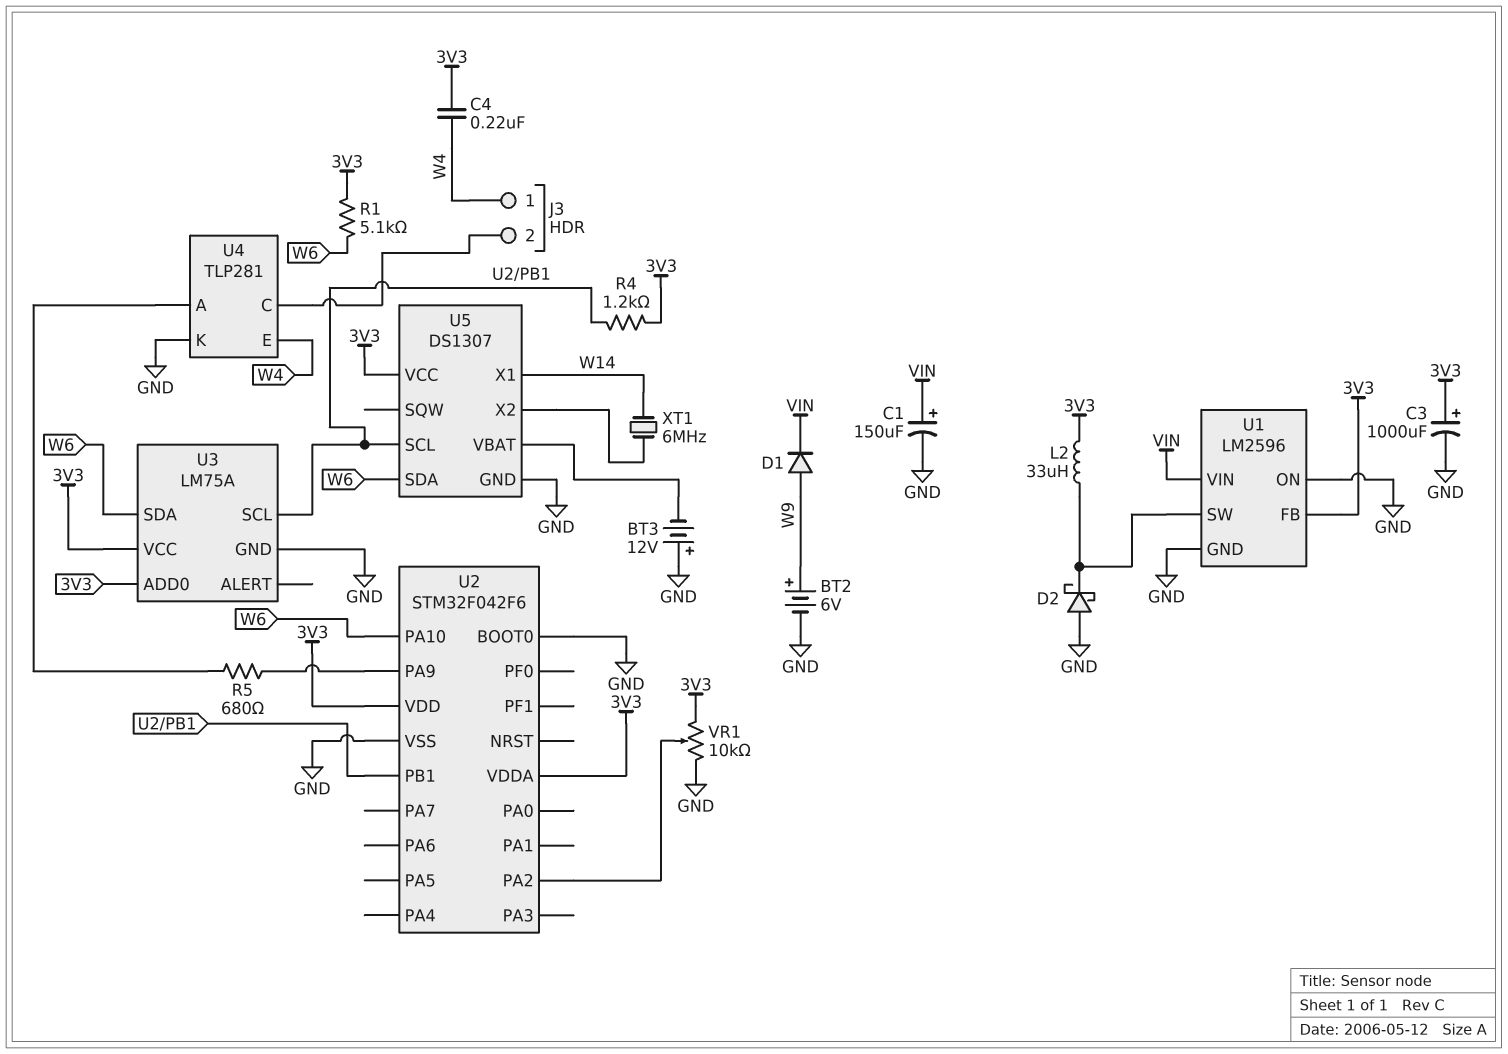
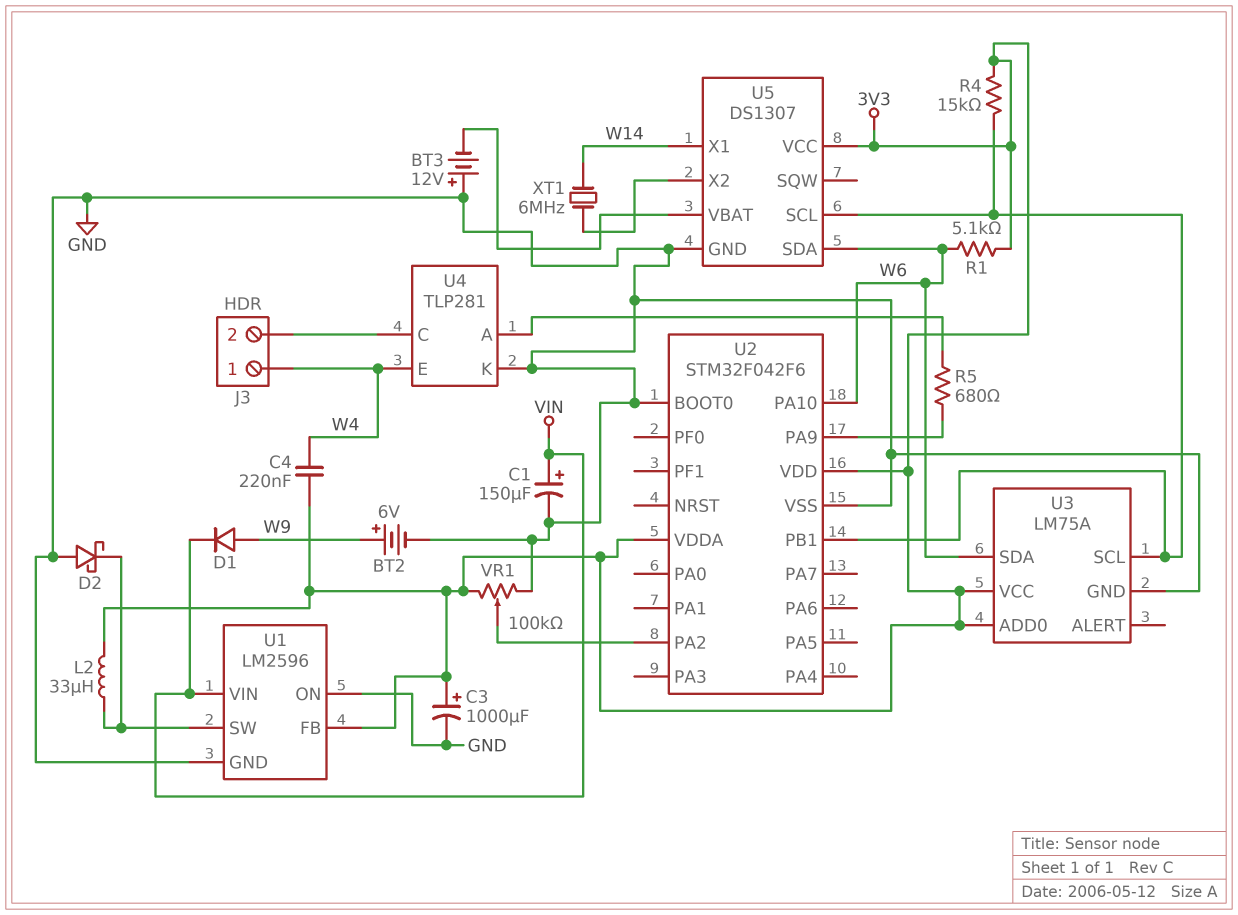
R4: 1.2k (3V3, U2/PB1) -> 15k (3V3, U2/PB1)
VR1: 10k (3V3, GND, wiper U2/PA2) -> 100k (3V3, GND, wiper U2/PA2)

